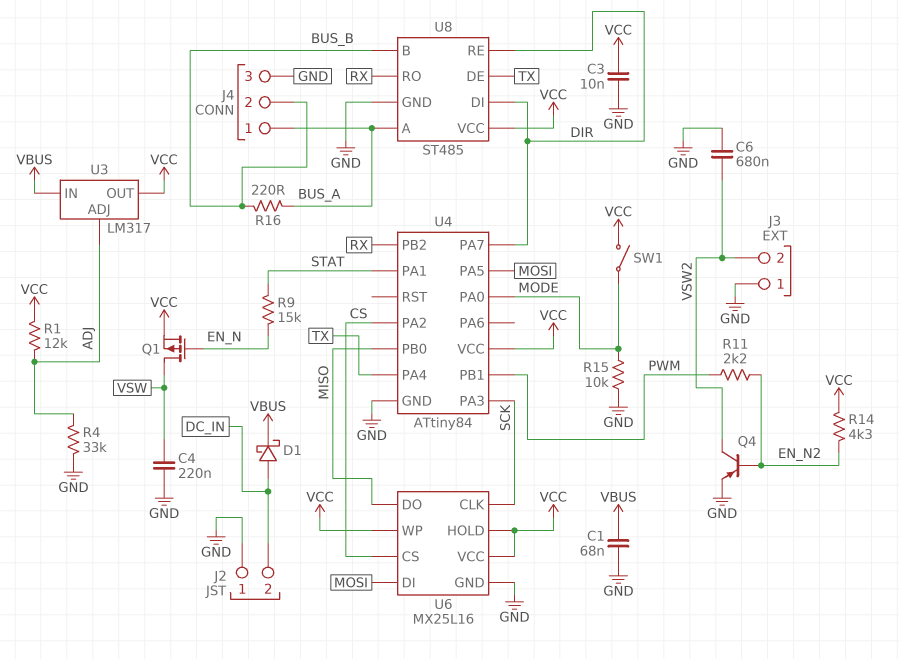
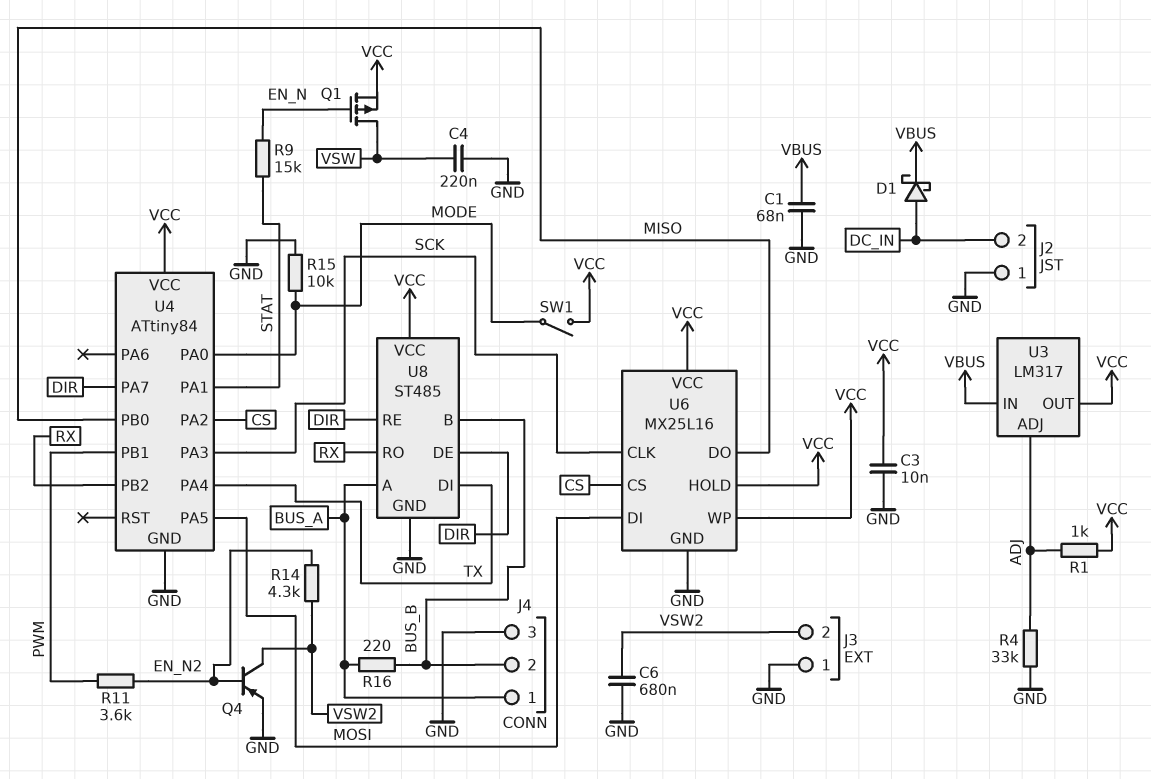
R1: 12k (ADJ, VCC) -> 1k (ADJ, VCC)
R11: 2.2k (EN_N2, PWM) -> 3.6k (EN_N2, PWM)
R14: 4.3k (EN_N2, VCC) -> 4.3k (EN_N2, VSW2)
U8 pin DE: TX -> DIR
U8 pin DI: DIR -> TX

